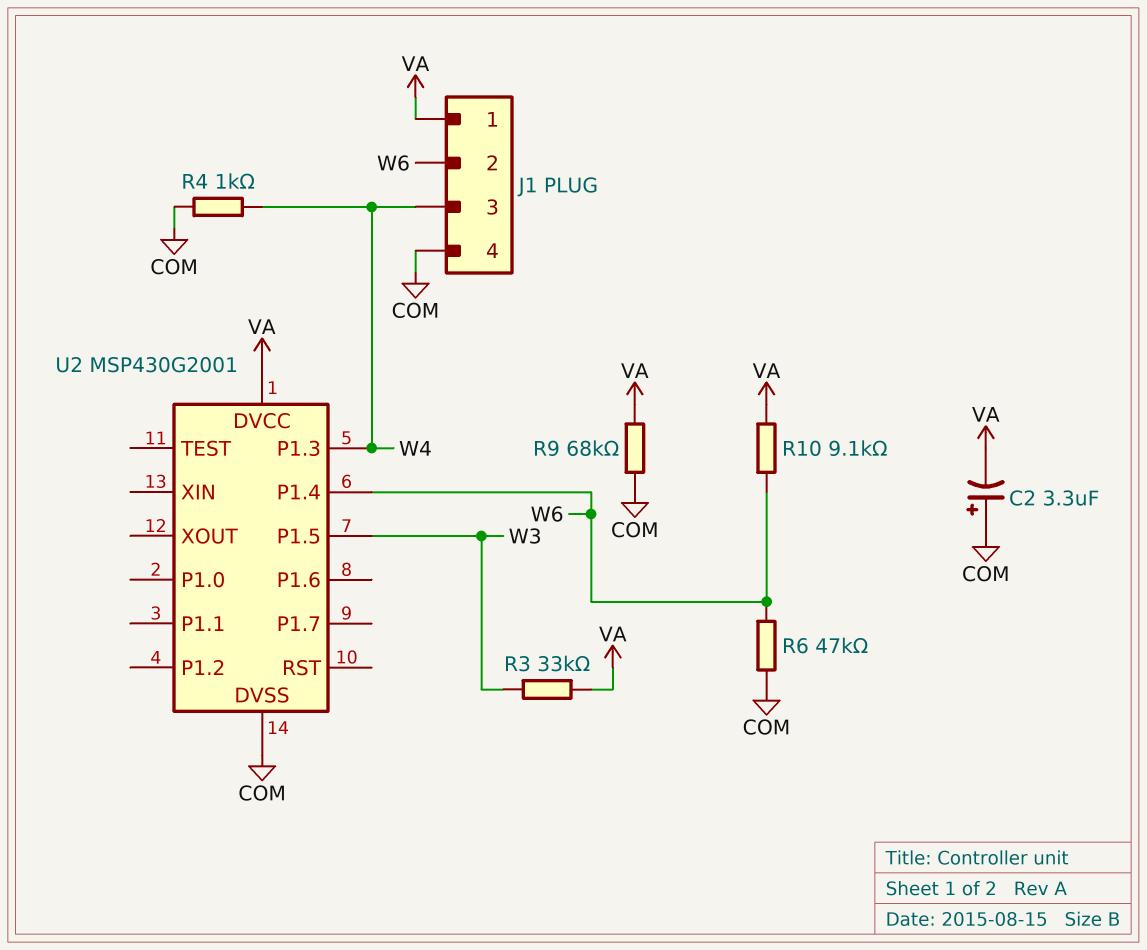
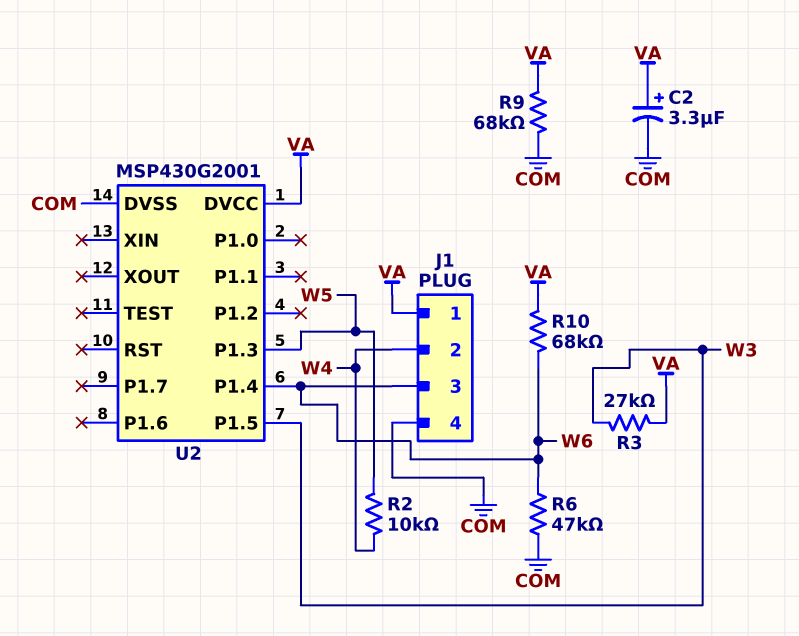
C2: 3.3uF (plus COM, minus VA) -> 3.3uF (plus VA, minus COM)
J1 pin 2: W6 -> W4
J1 pin 3: W4 -> W6
R2: none -> 10k (W4, W5)
R3: 33k (VA, W3) -> 27k (VA, W3)
R4: 1k (COM, W4) -> none
R10: 9.1k (VA, W6) -> 68k (VA, W6)
U2 pin P1.3: W4 -> W5

